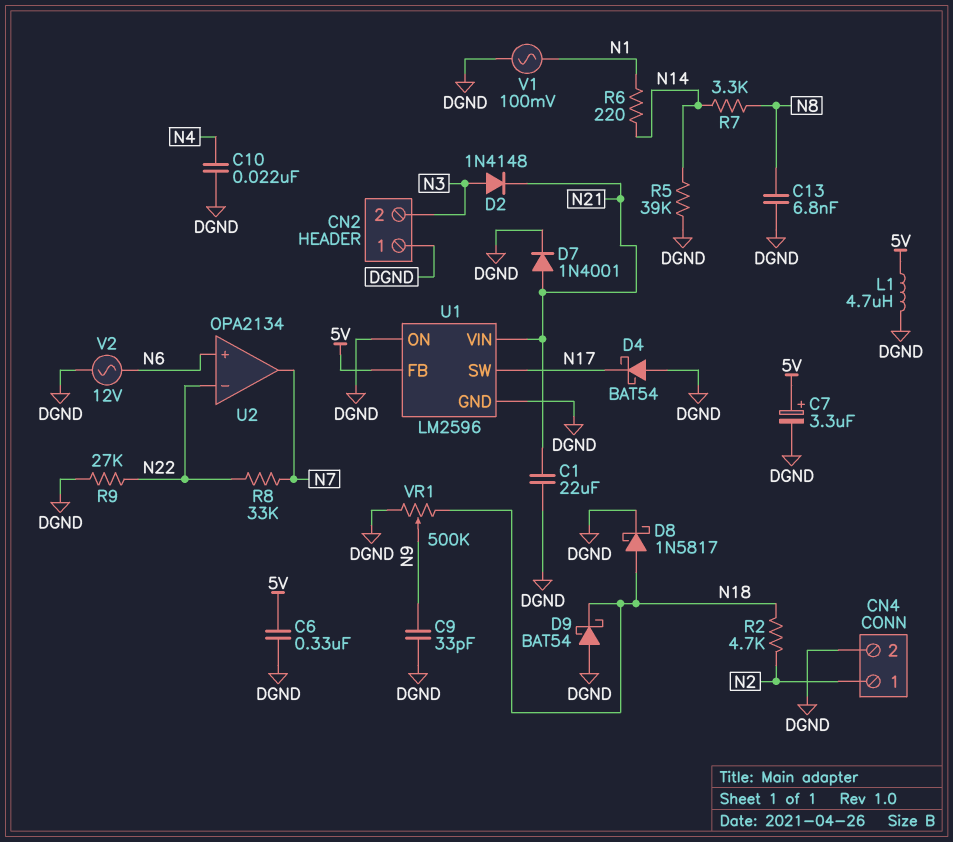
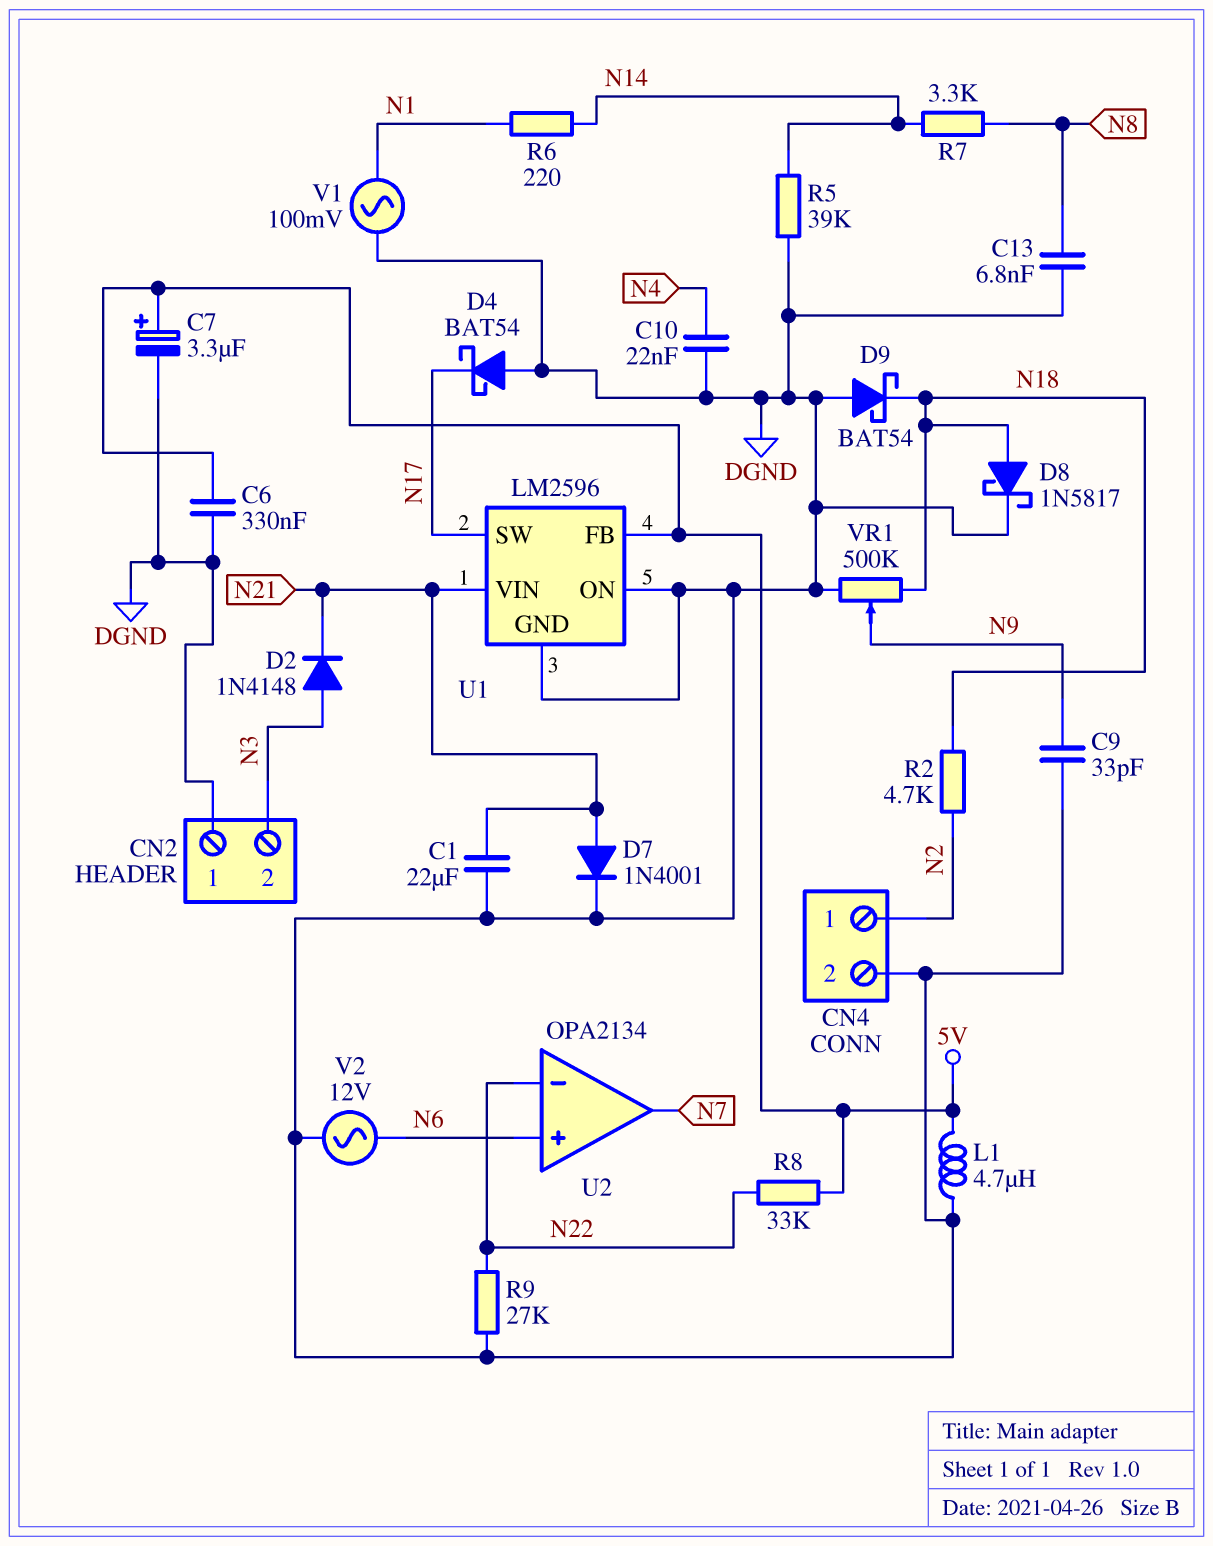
R8: 33k (N7, N22) -> 33k (5V, N22)

